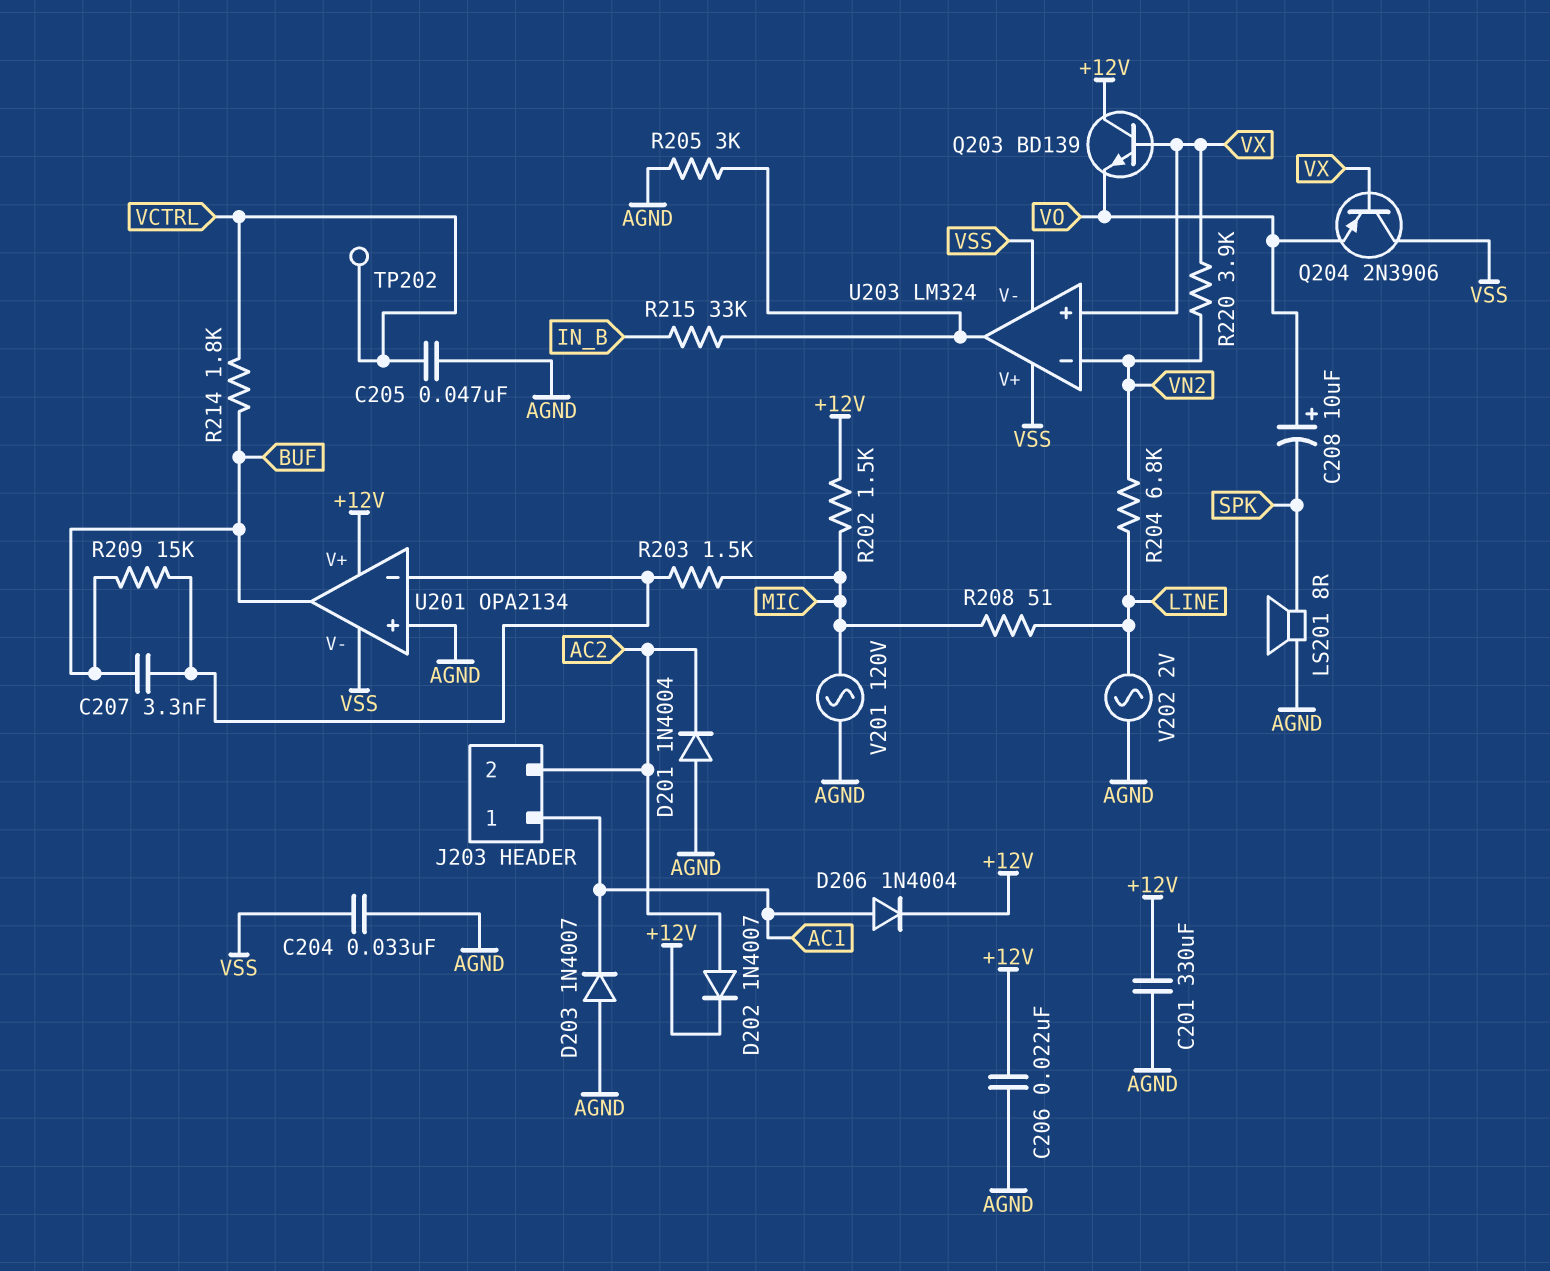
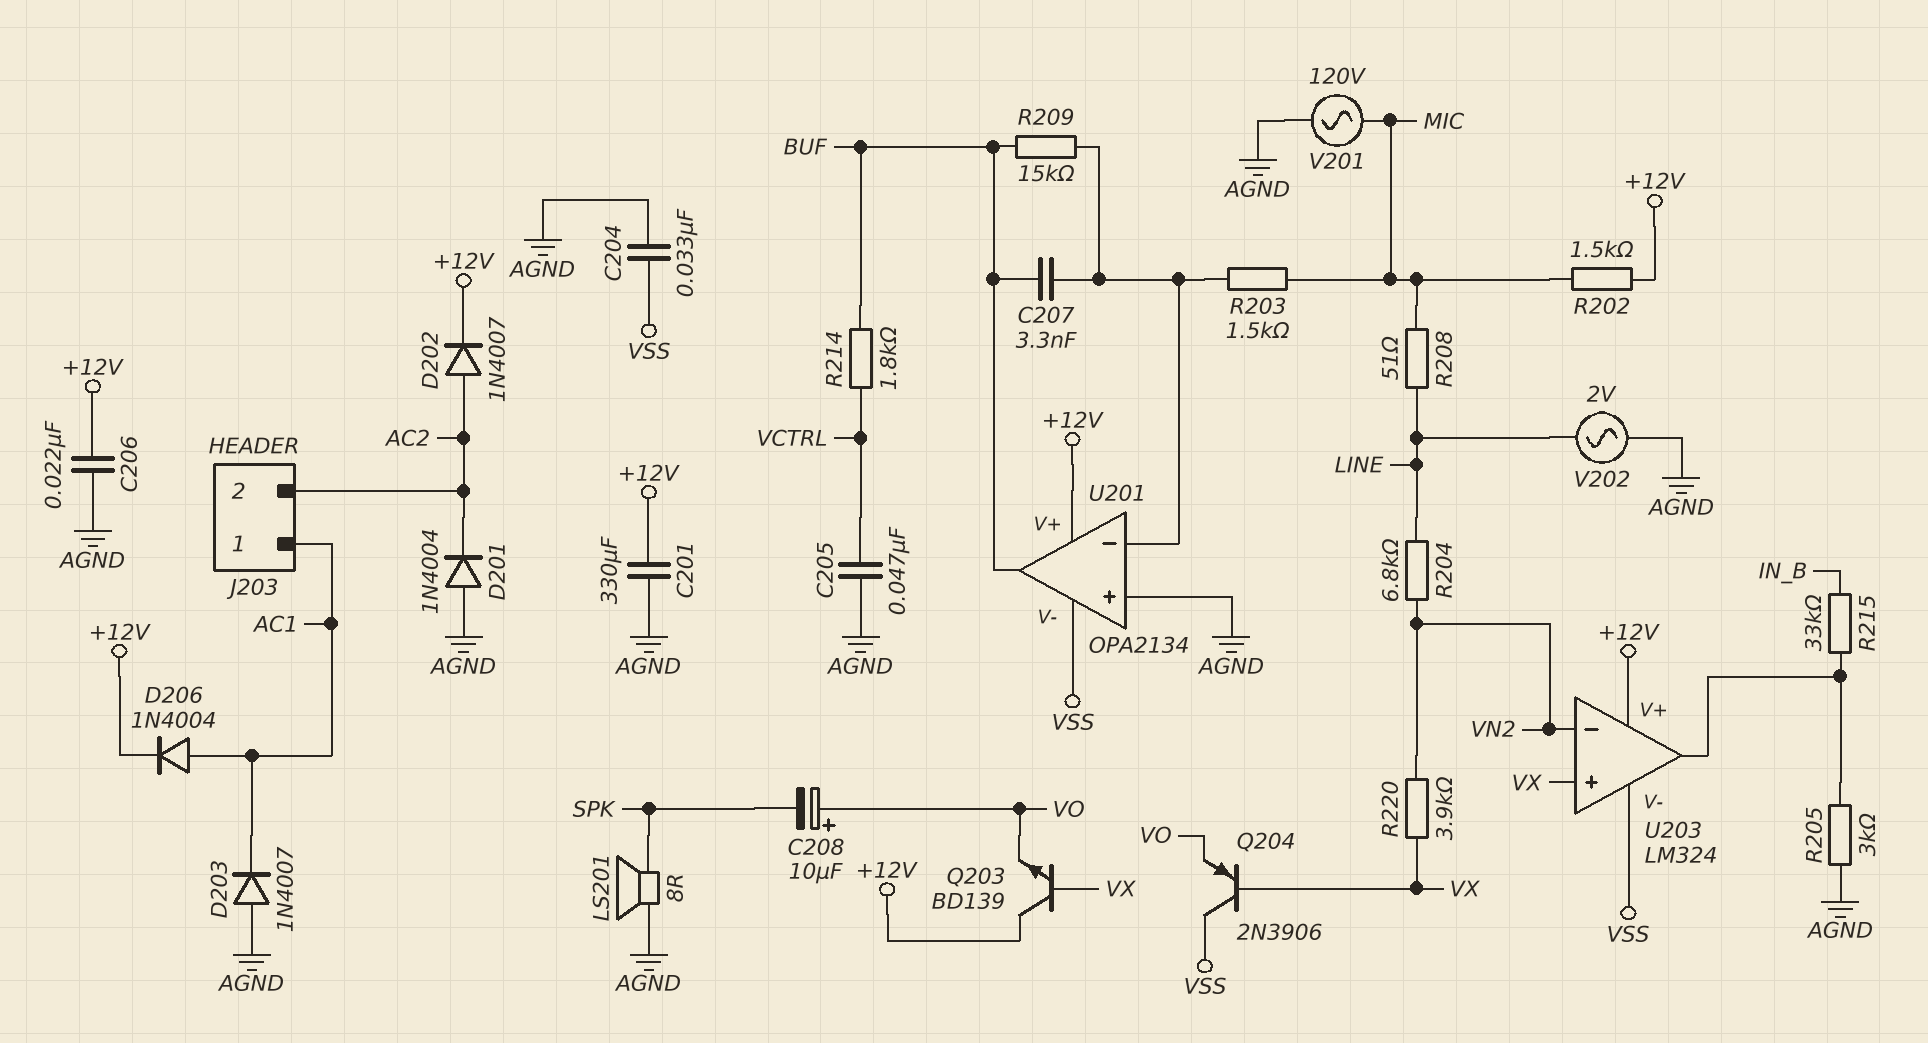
TP202: test point (VCTRL) -> none
U203 pin V+: VSS -> +12V

